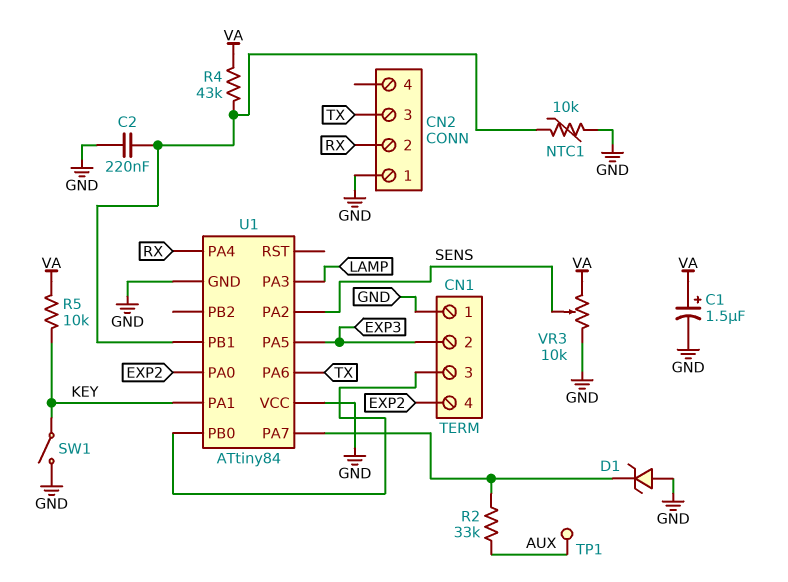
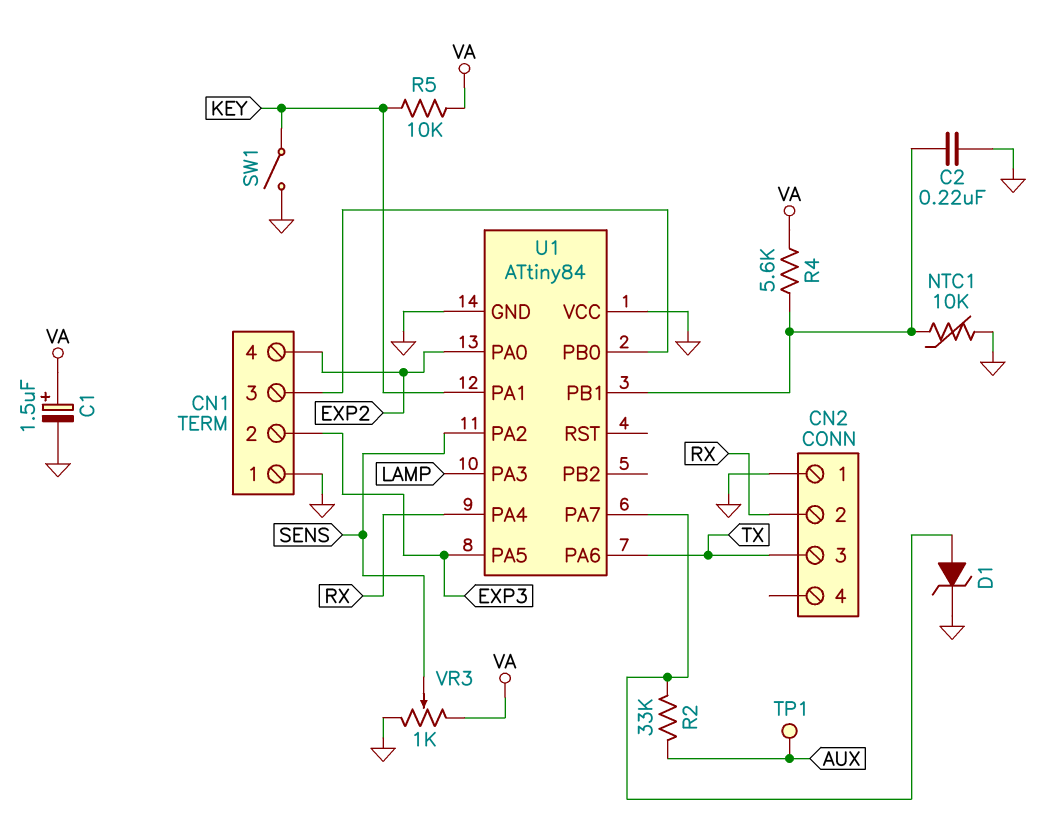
D1: zener (A GND, K U1/PA7) -> zener (A U1/PA7, K GND)
R4: 43k (U1/PB1, VA) -> 5.6k (U1/PB1, VA)
VR3: 10k (GND, VA, wiper SENS) -> 1k (GND, VA, wiper SENS)

